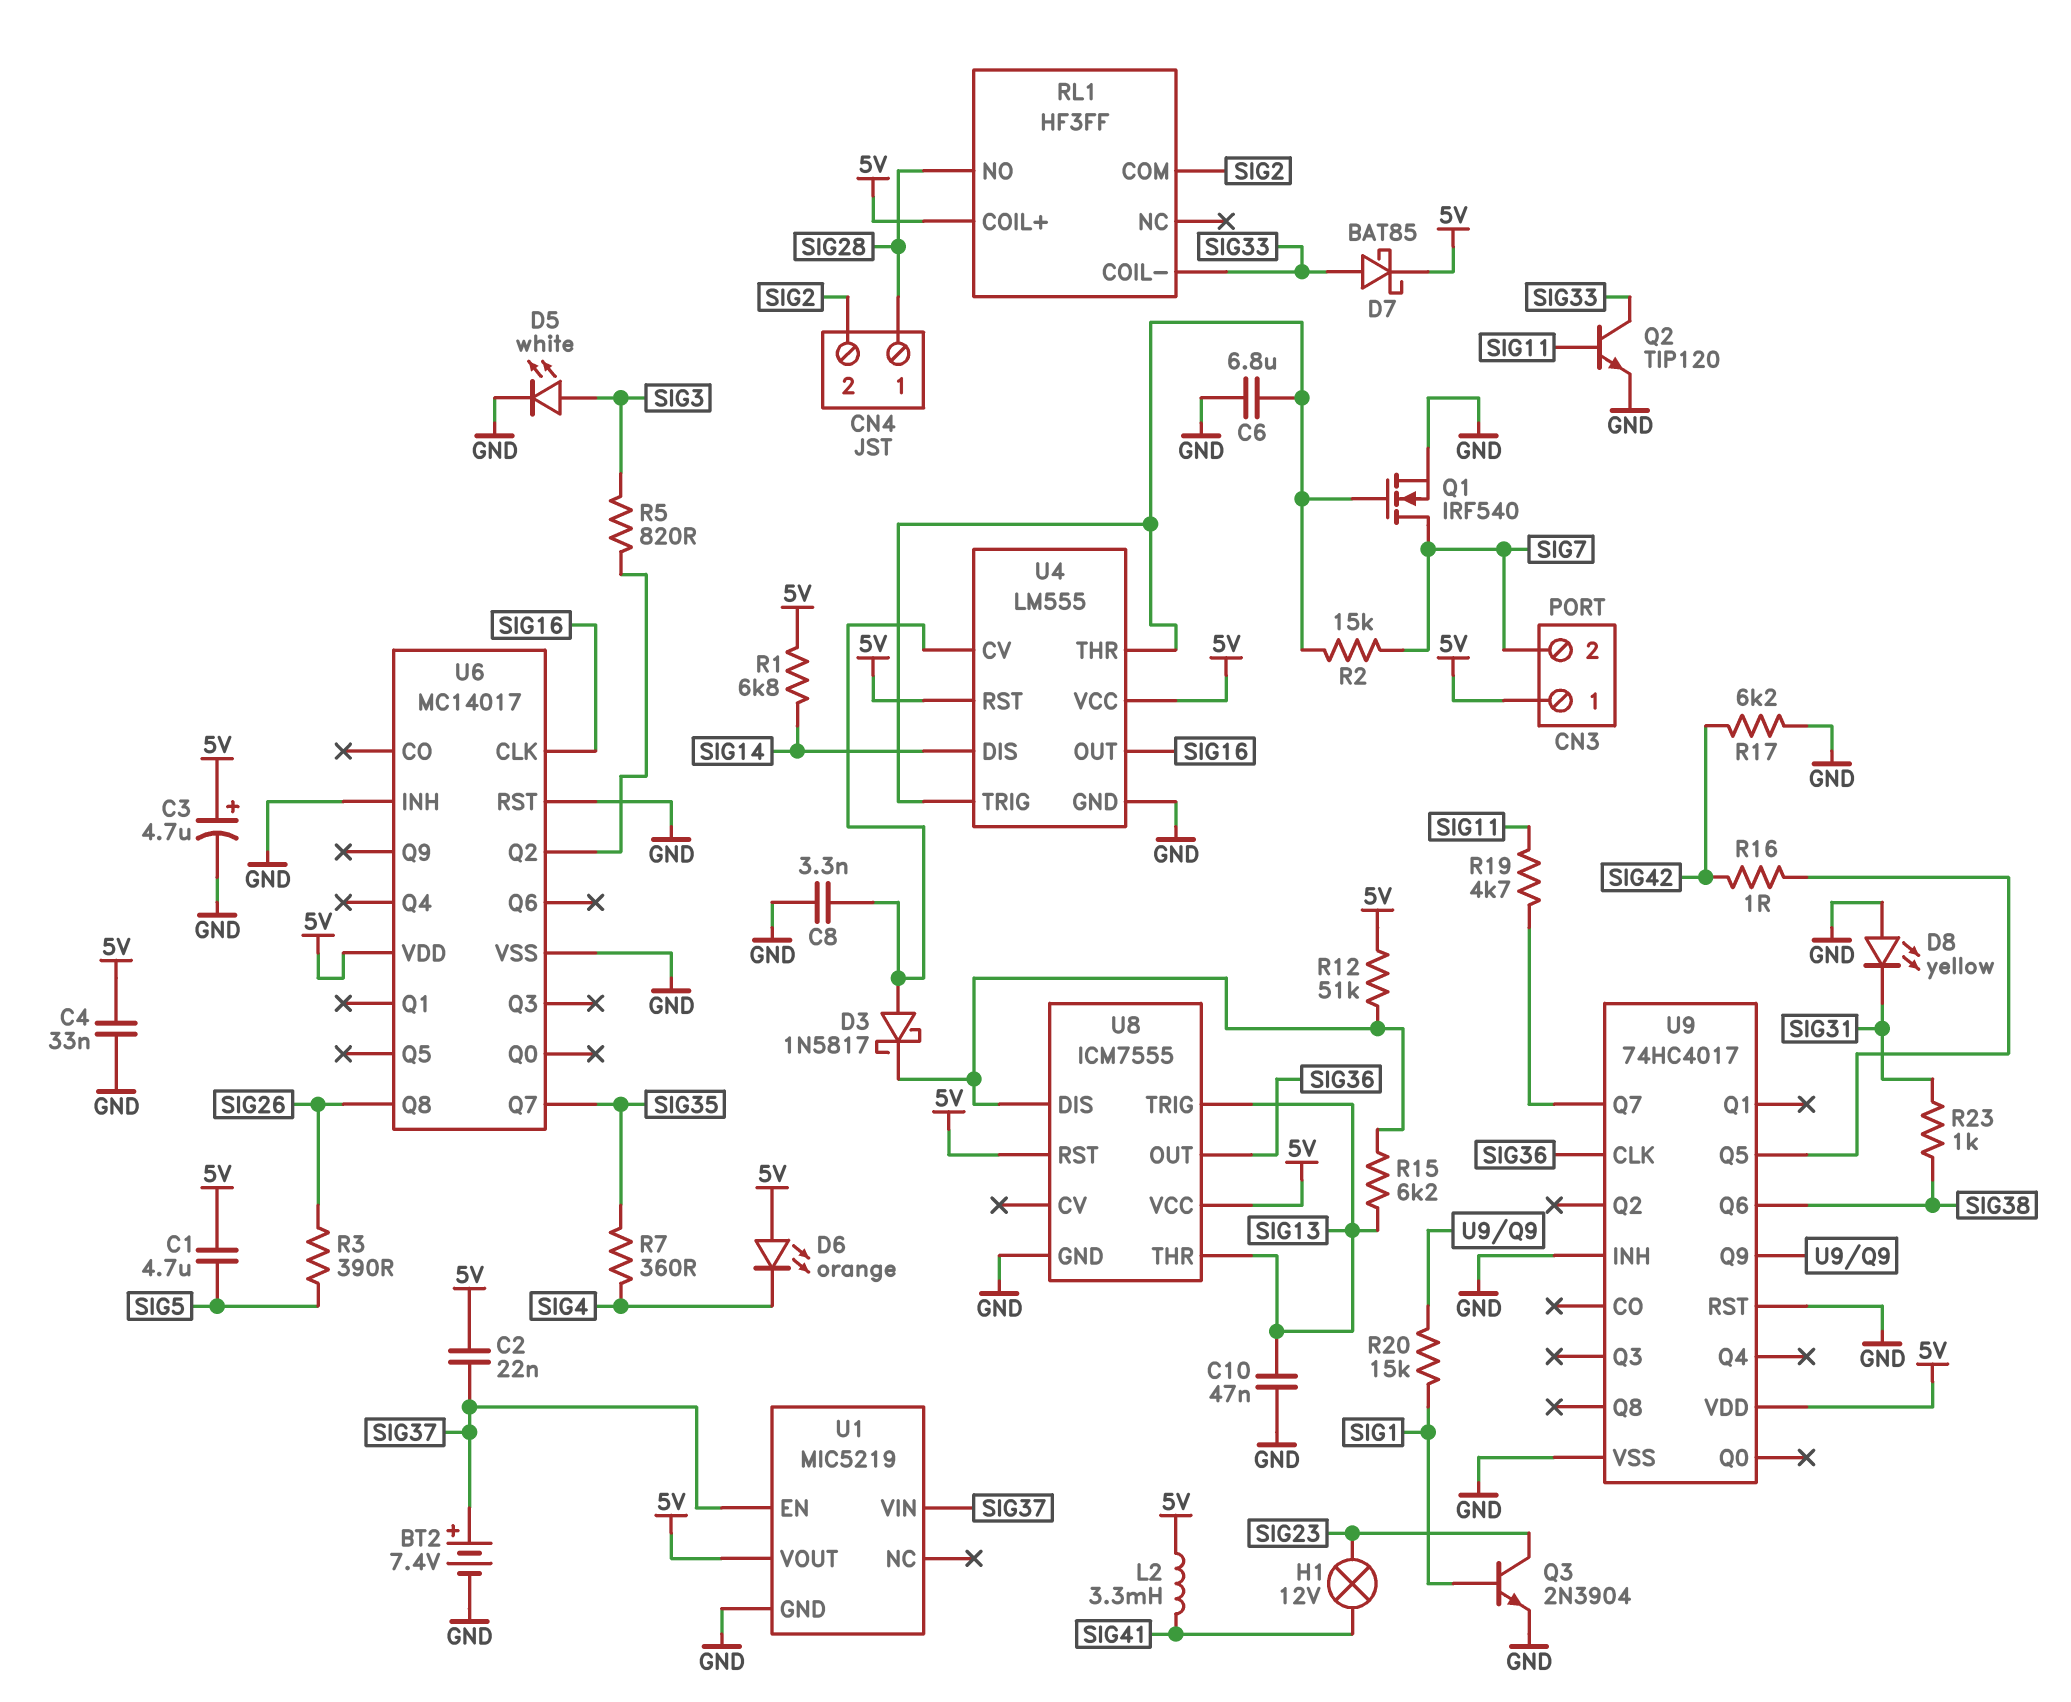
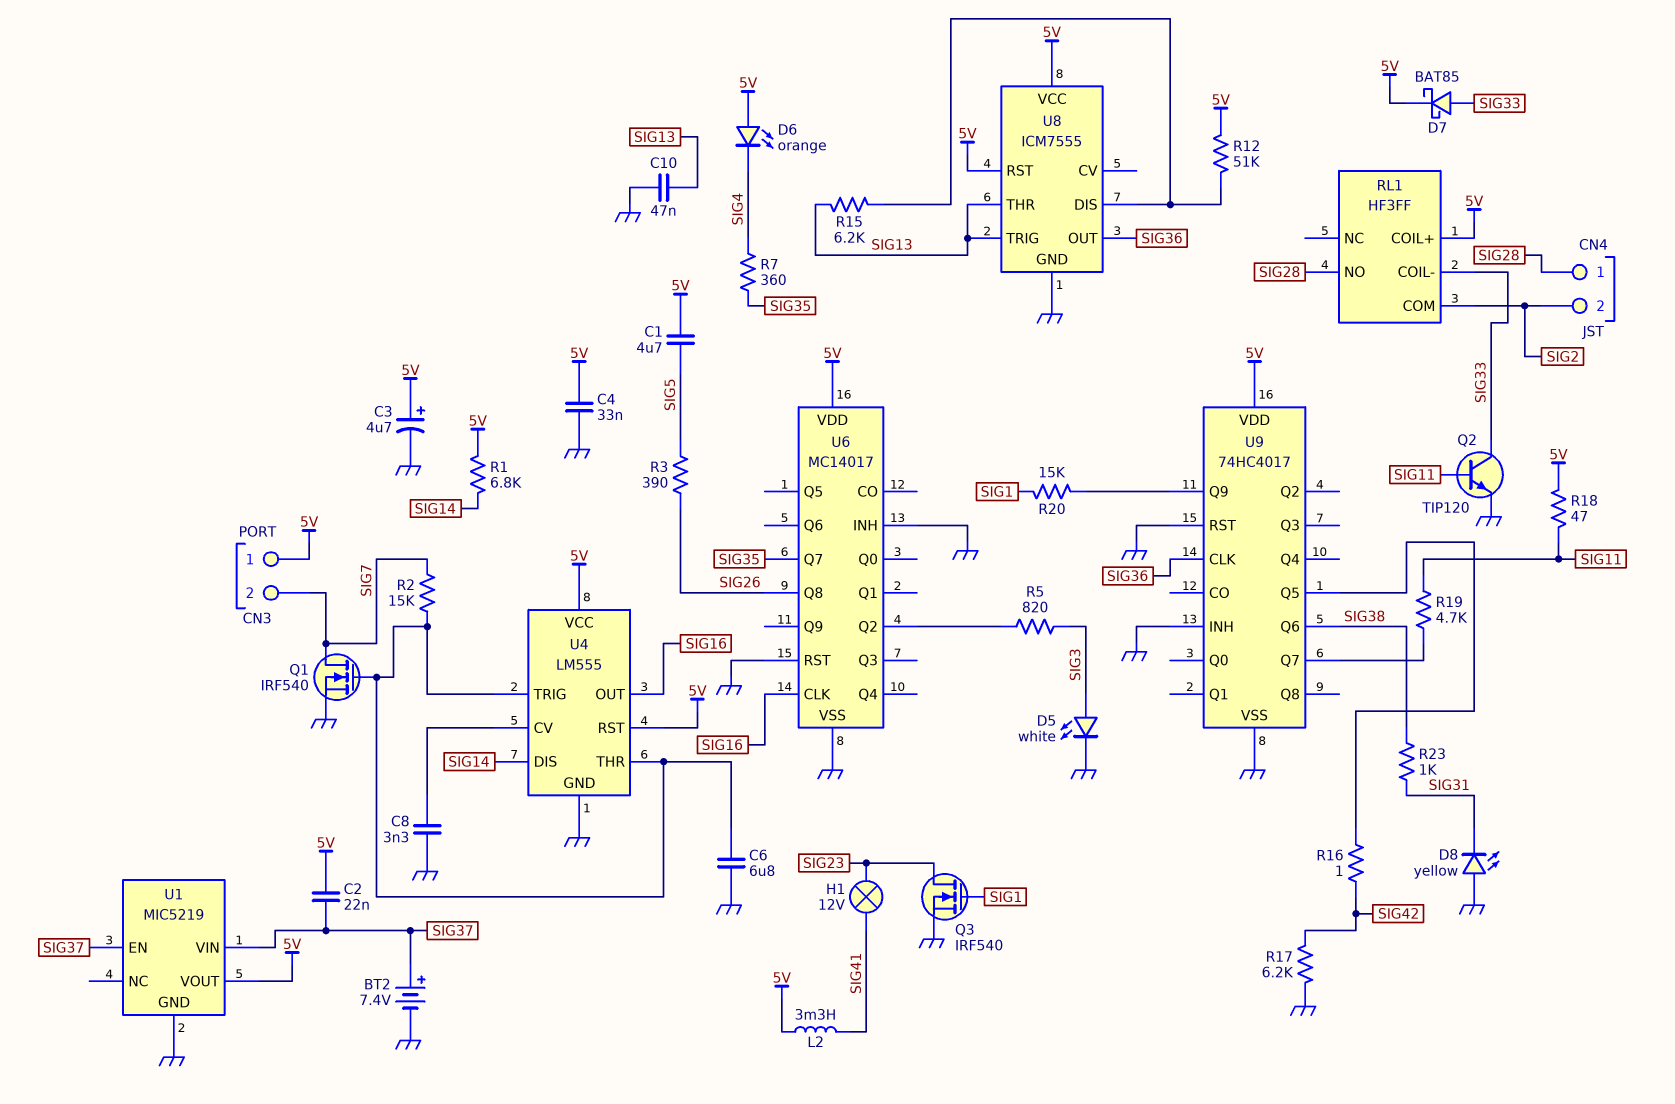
D3: schottky 1N5817 (A U4/CV, K U8/DIS) -> none
Q3: NPN 2N3904 (B SIG1, C SIG23, E GND) -> NMOS IRF540 (G SIG1, D SIG23, S GND)
R18: none -> 47 (5V, SIG11)

